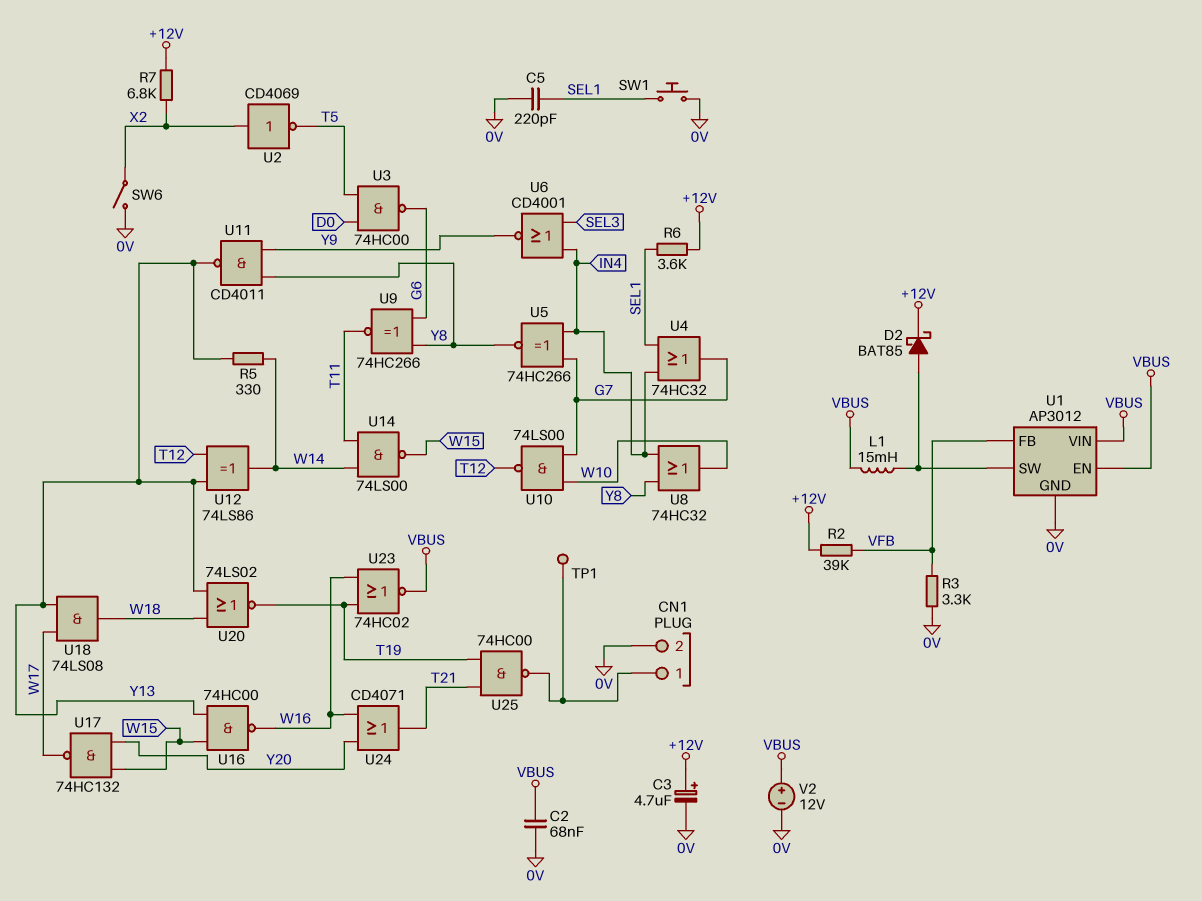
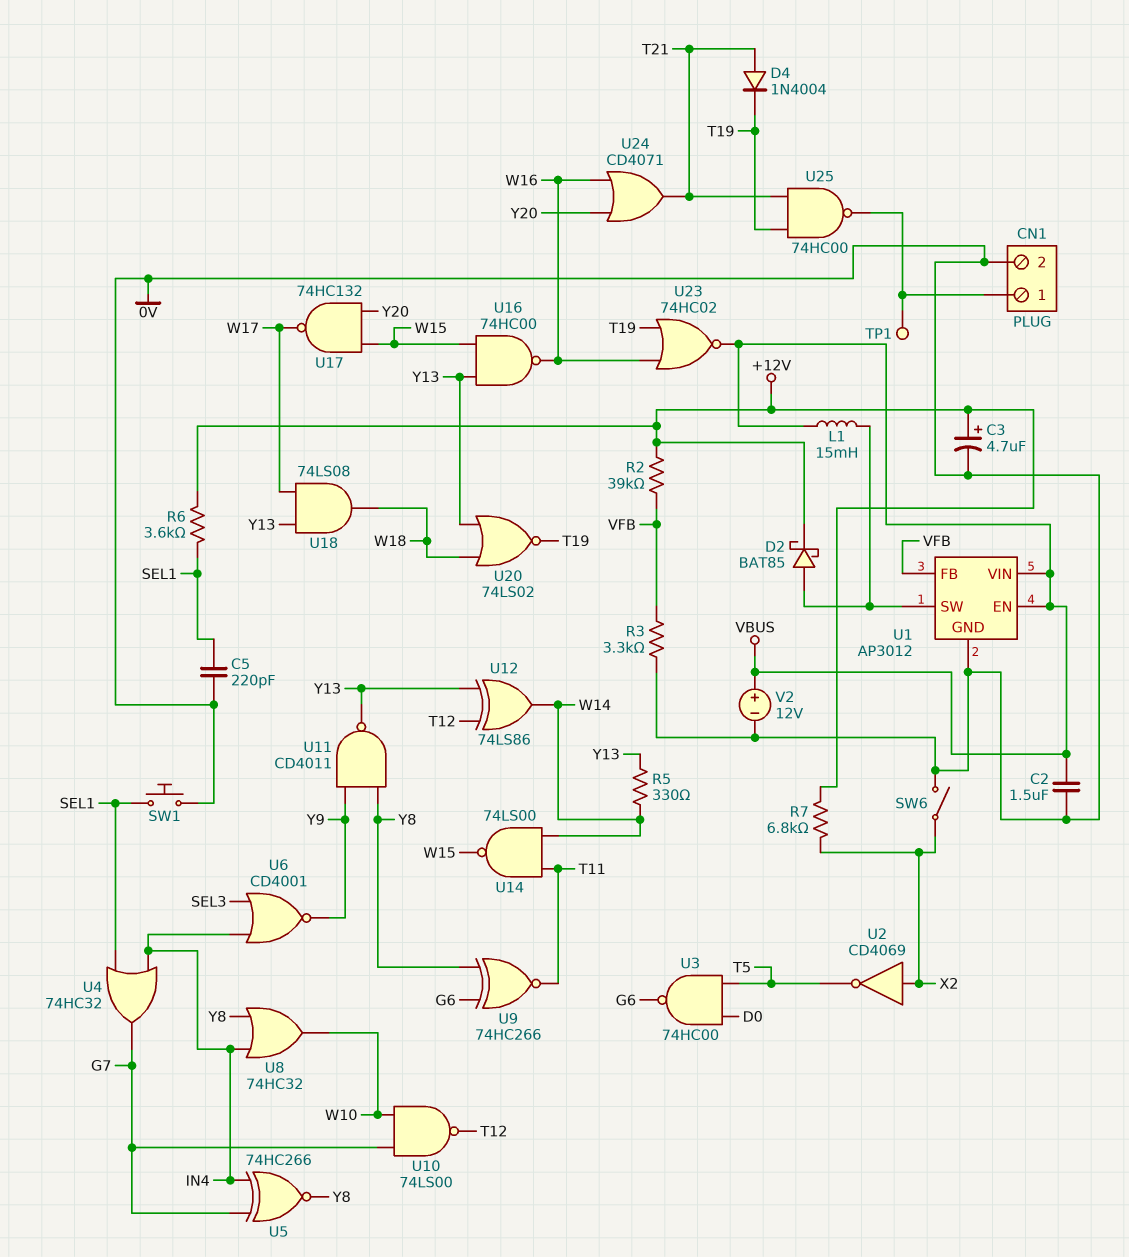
C2: 68nF (0V, VBUS) -> 1.5uF (0V, VBUS)
D4: none -> diode 1N4004 (A T21, K T19)

